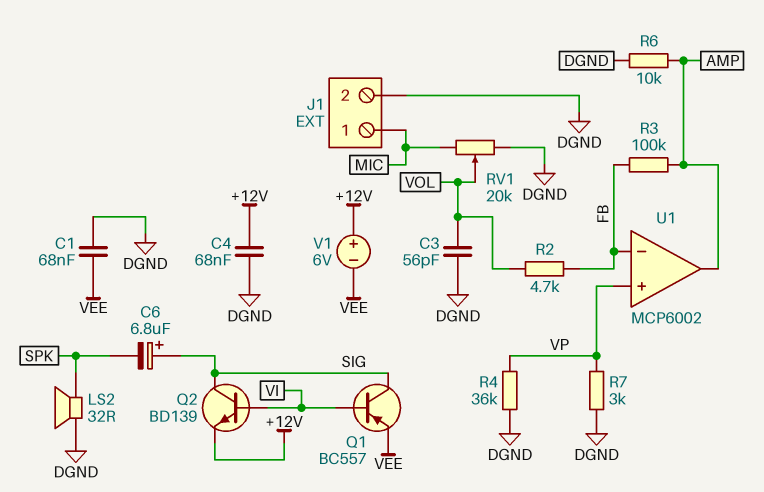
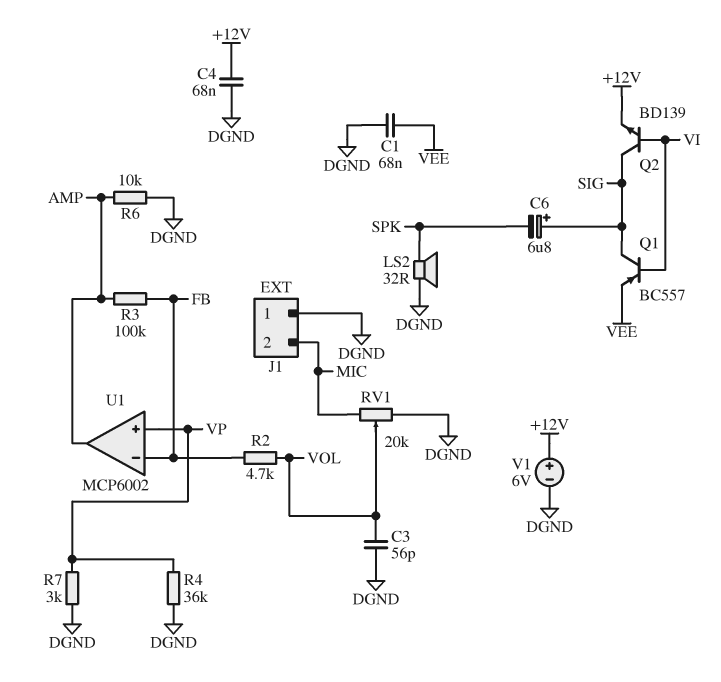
J1 pin 1: MIC -> DGND
J1 pin 2: DGND -> MIC
V1: 6V (plus +12V, minus VEE) -> 6V (plus +12V, minus DGND)

